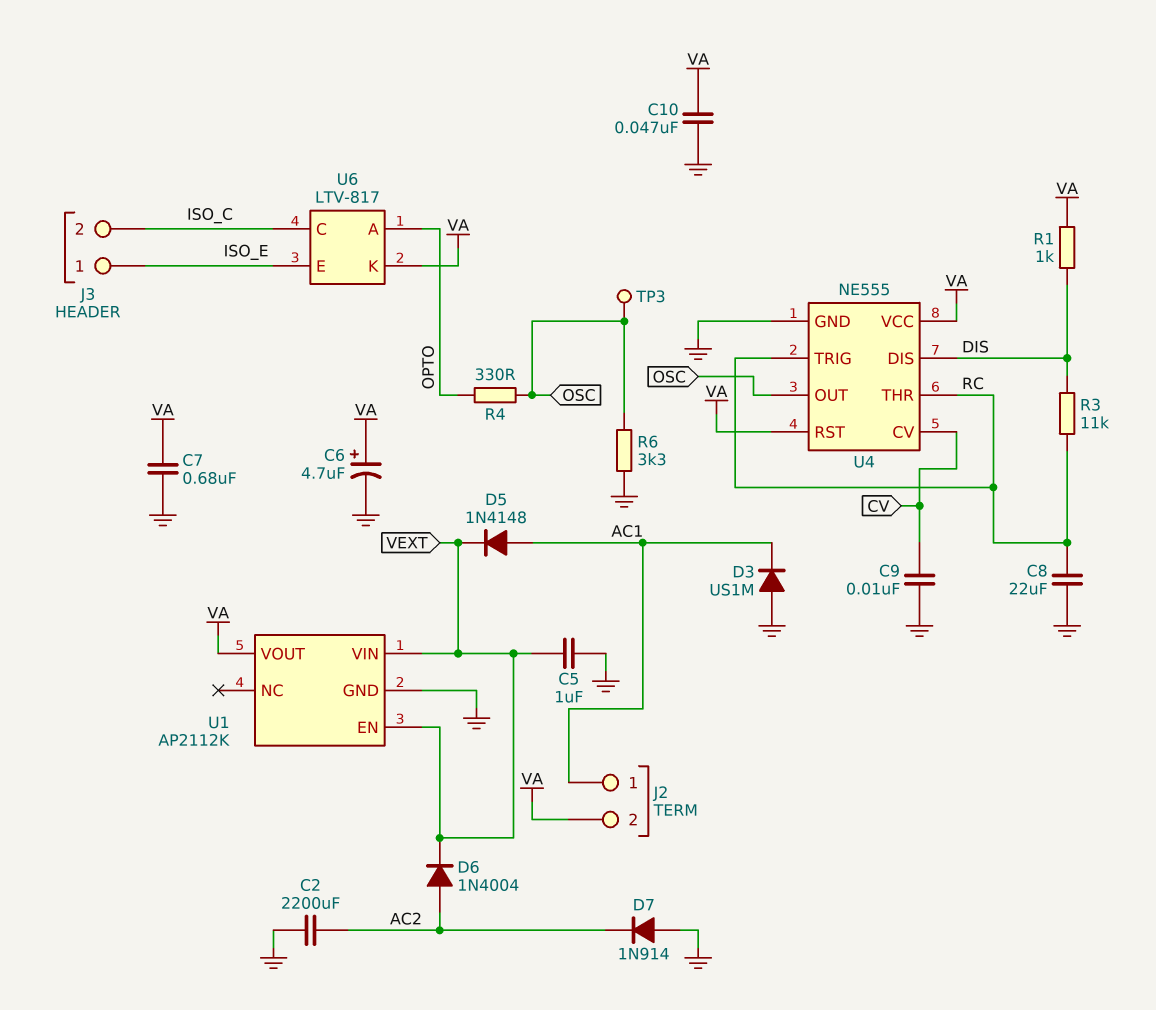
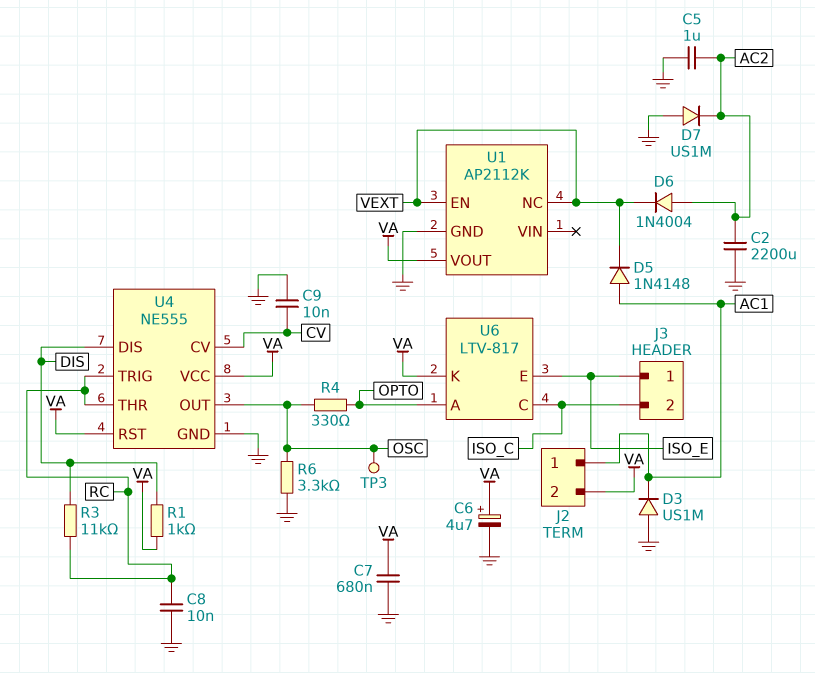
C5: 1uF (GND, VEXT) -> 1uF (AC2, GND)
C8: 22uF (GND, RC) -> 10nF (GND, RC)
C10: 47nF (GND, VA) -> none
D7: diode 1N914 (A GND, K AC2) -> diode US1M (A GND, K AC2)
U1 pin NC: none -> VEXT
U1 pin VIN: VEXT -> none

